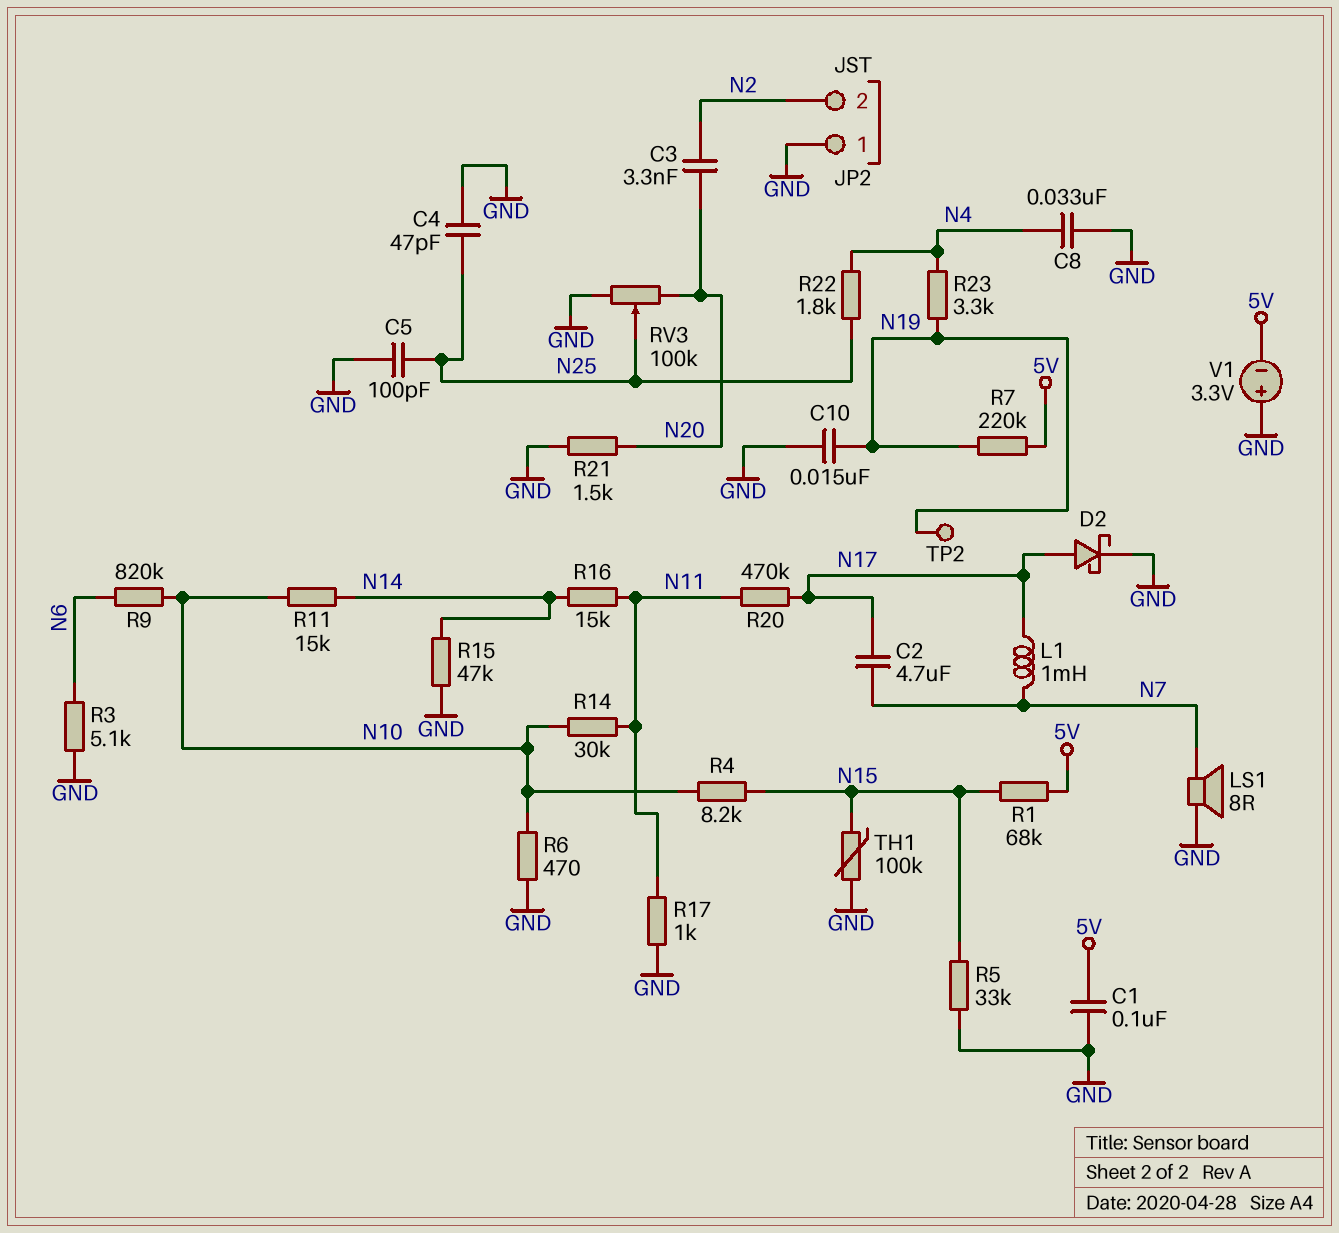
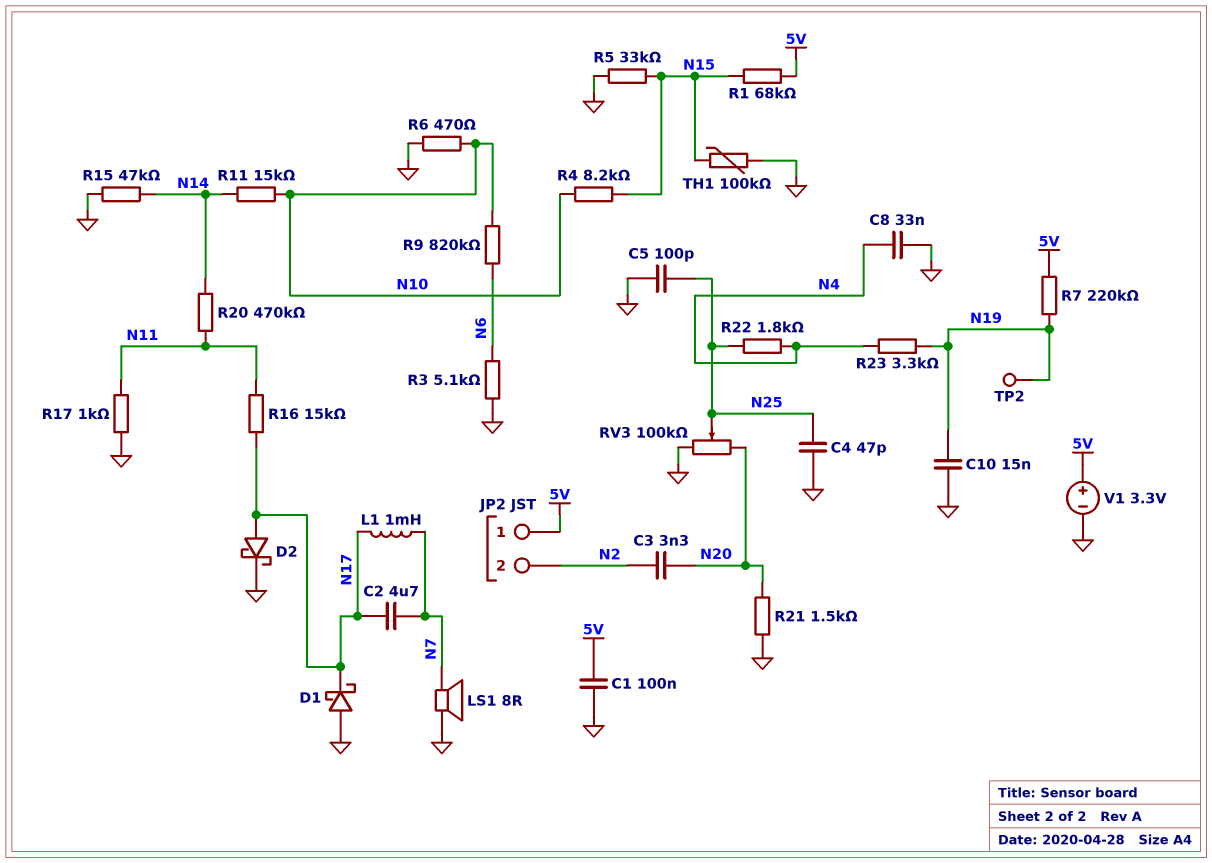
D1: none -> schottky (A GND, K N17)
JP2 pin 1: GND -> 5V
R14: 30k (N10, N11) -> none
R16: 15k (N11, N14) -> 15k (N11, N17)
R20: 470k (N11, N17) -> 470k (N11, N14)
V1: 3.3V (plus GND, minus 5V) -> 3.3V (plus 5V, minus GND)

